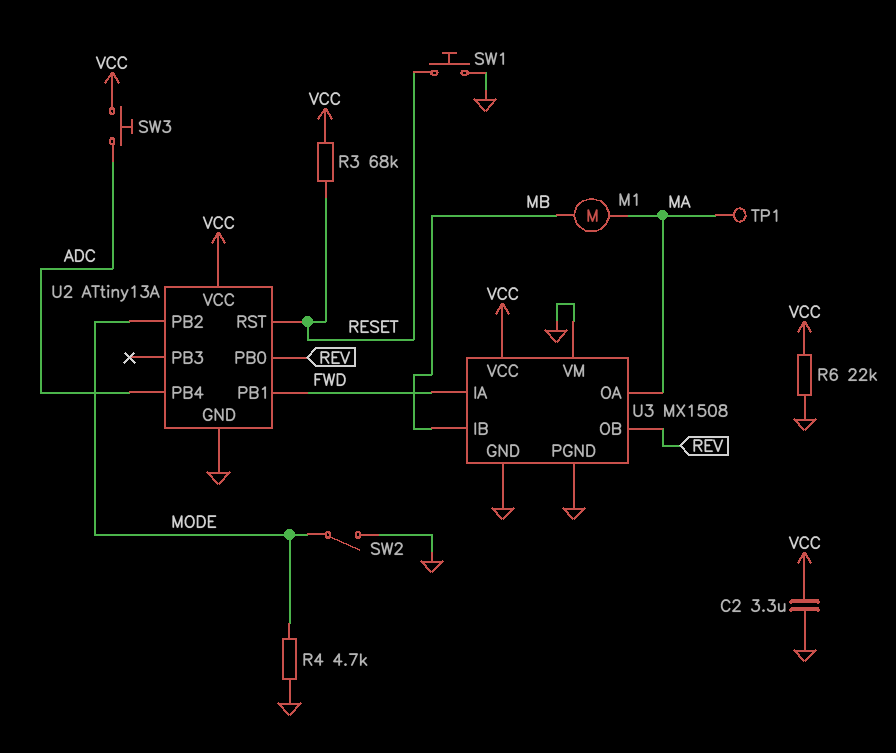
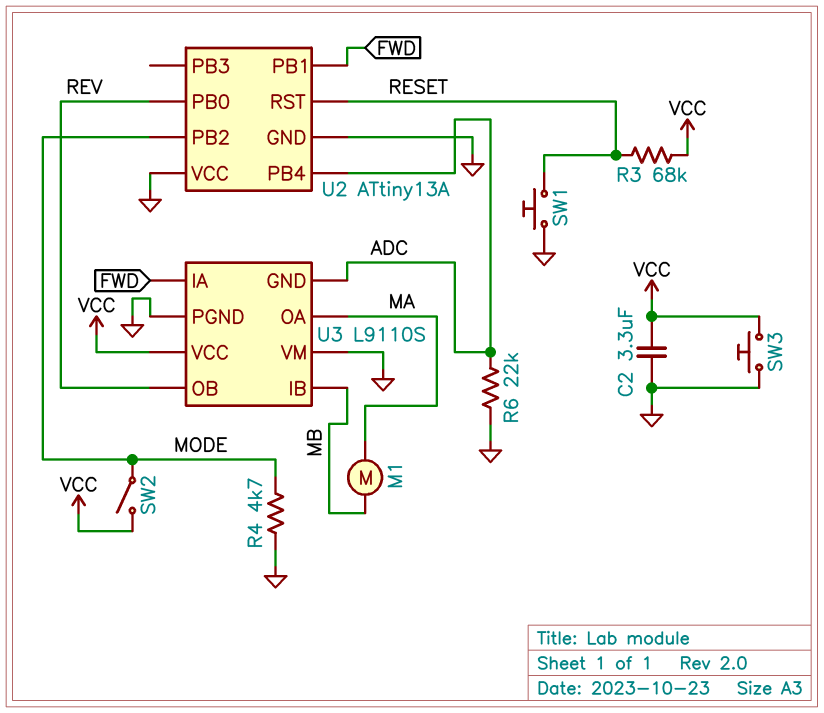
R6: 22k (GND, VCC) -> 22k (ADC, GND)
SW2: switch (GND, MODE) -> switch (MODE, VCC)
SW3: button (ADC, VCC) -> button (GND, VCC)
TP1: test point (MA) -> none
U2 pin VCC: VCC -> GND
U3: MX1508 -> L9110S
U3 pin GND: GND -> ADC

